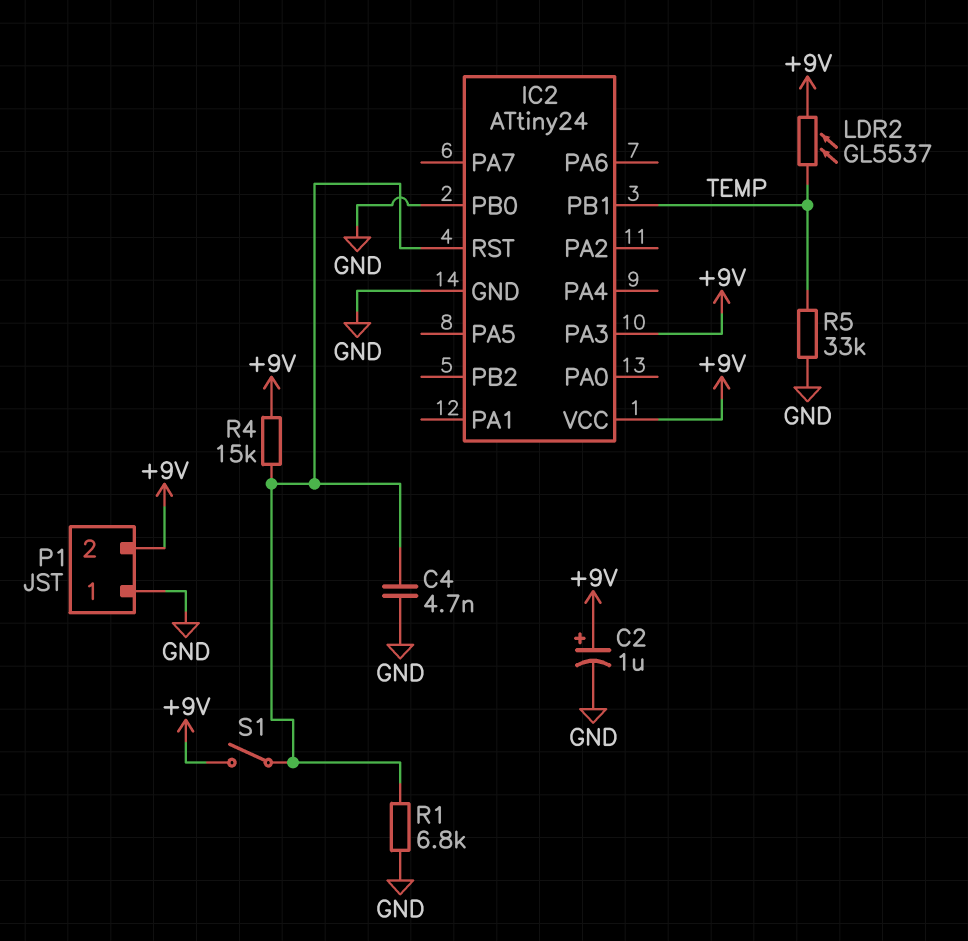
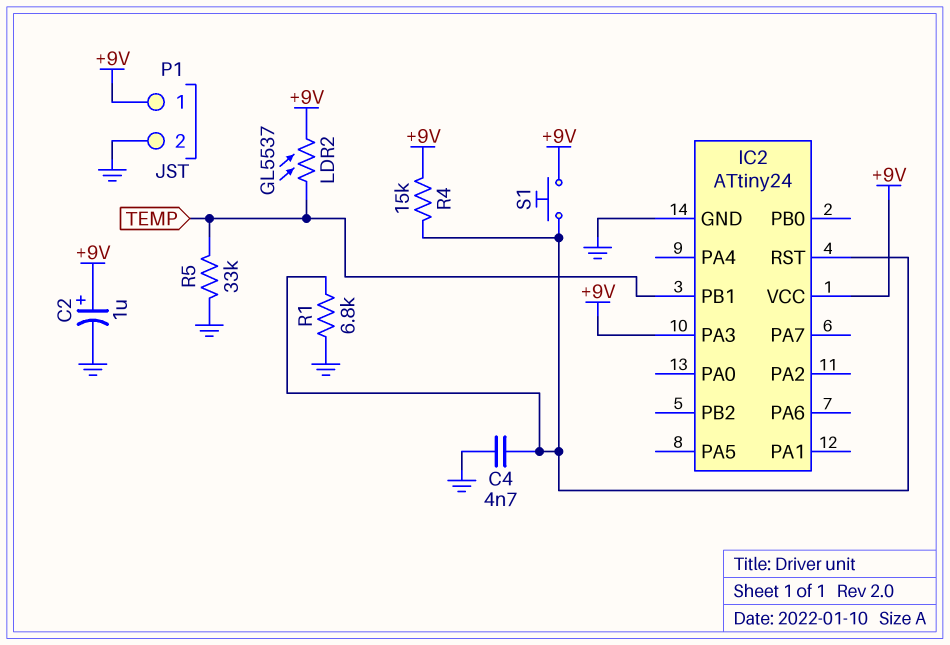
IC2 pin PB0: GND -> none
P1 pin 1: GND -> +9V
P1 pin 2: +9V -> GND
S1: switch (+9V, IC2/RST) -> button (+9V, IC2/RST)

